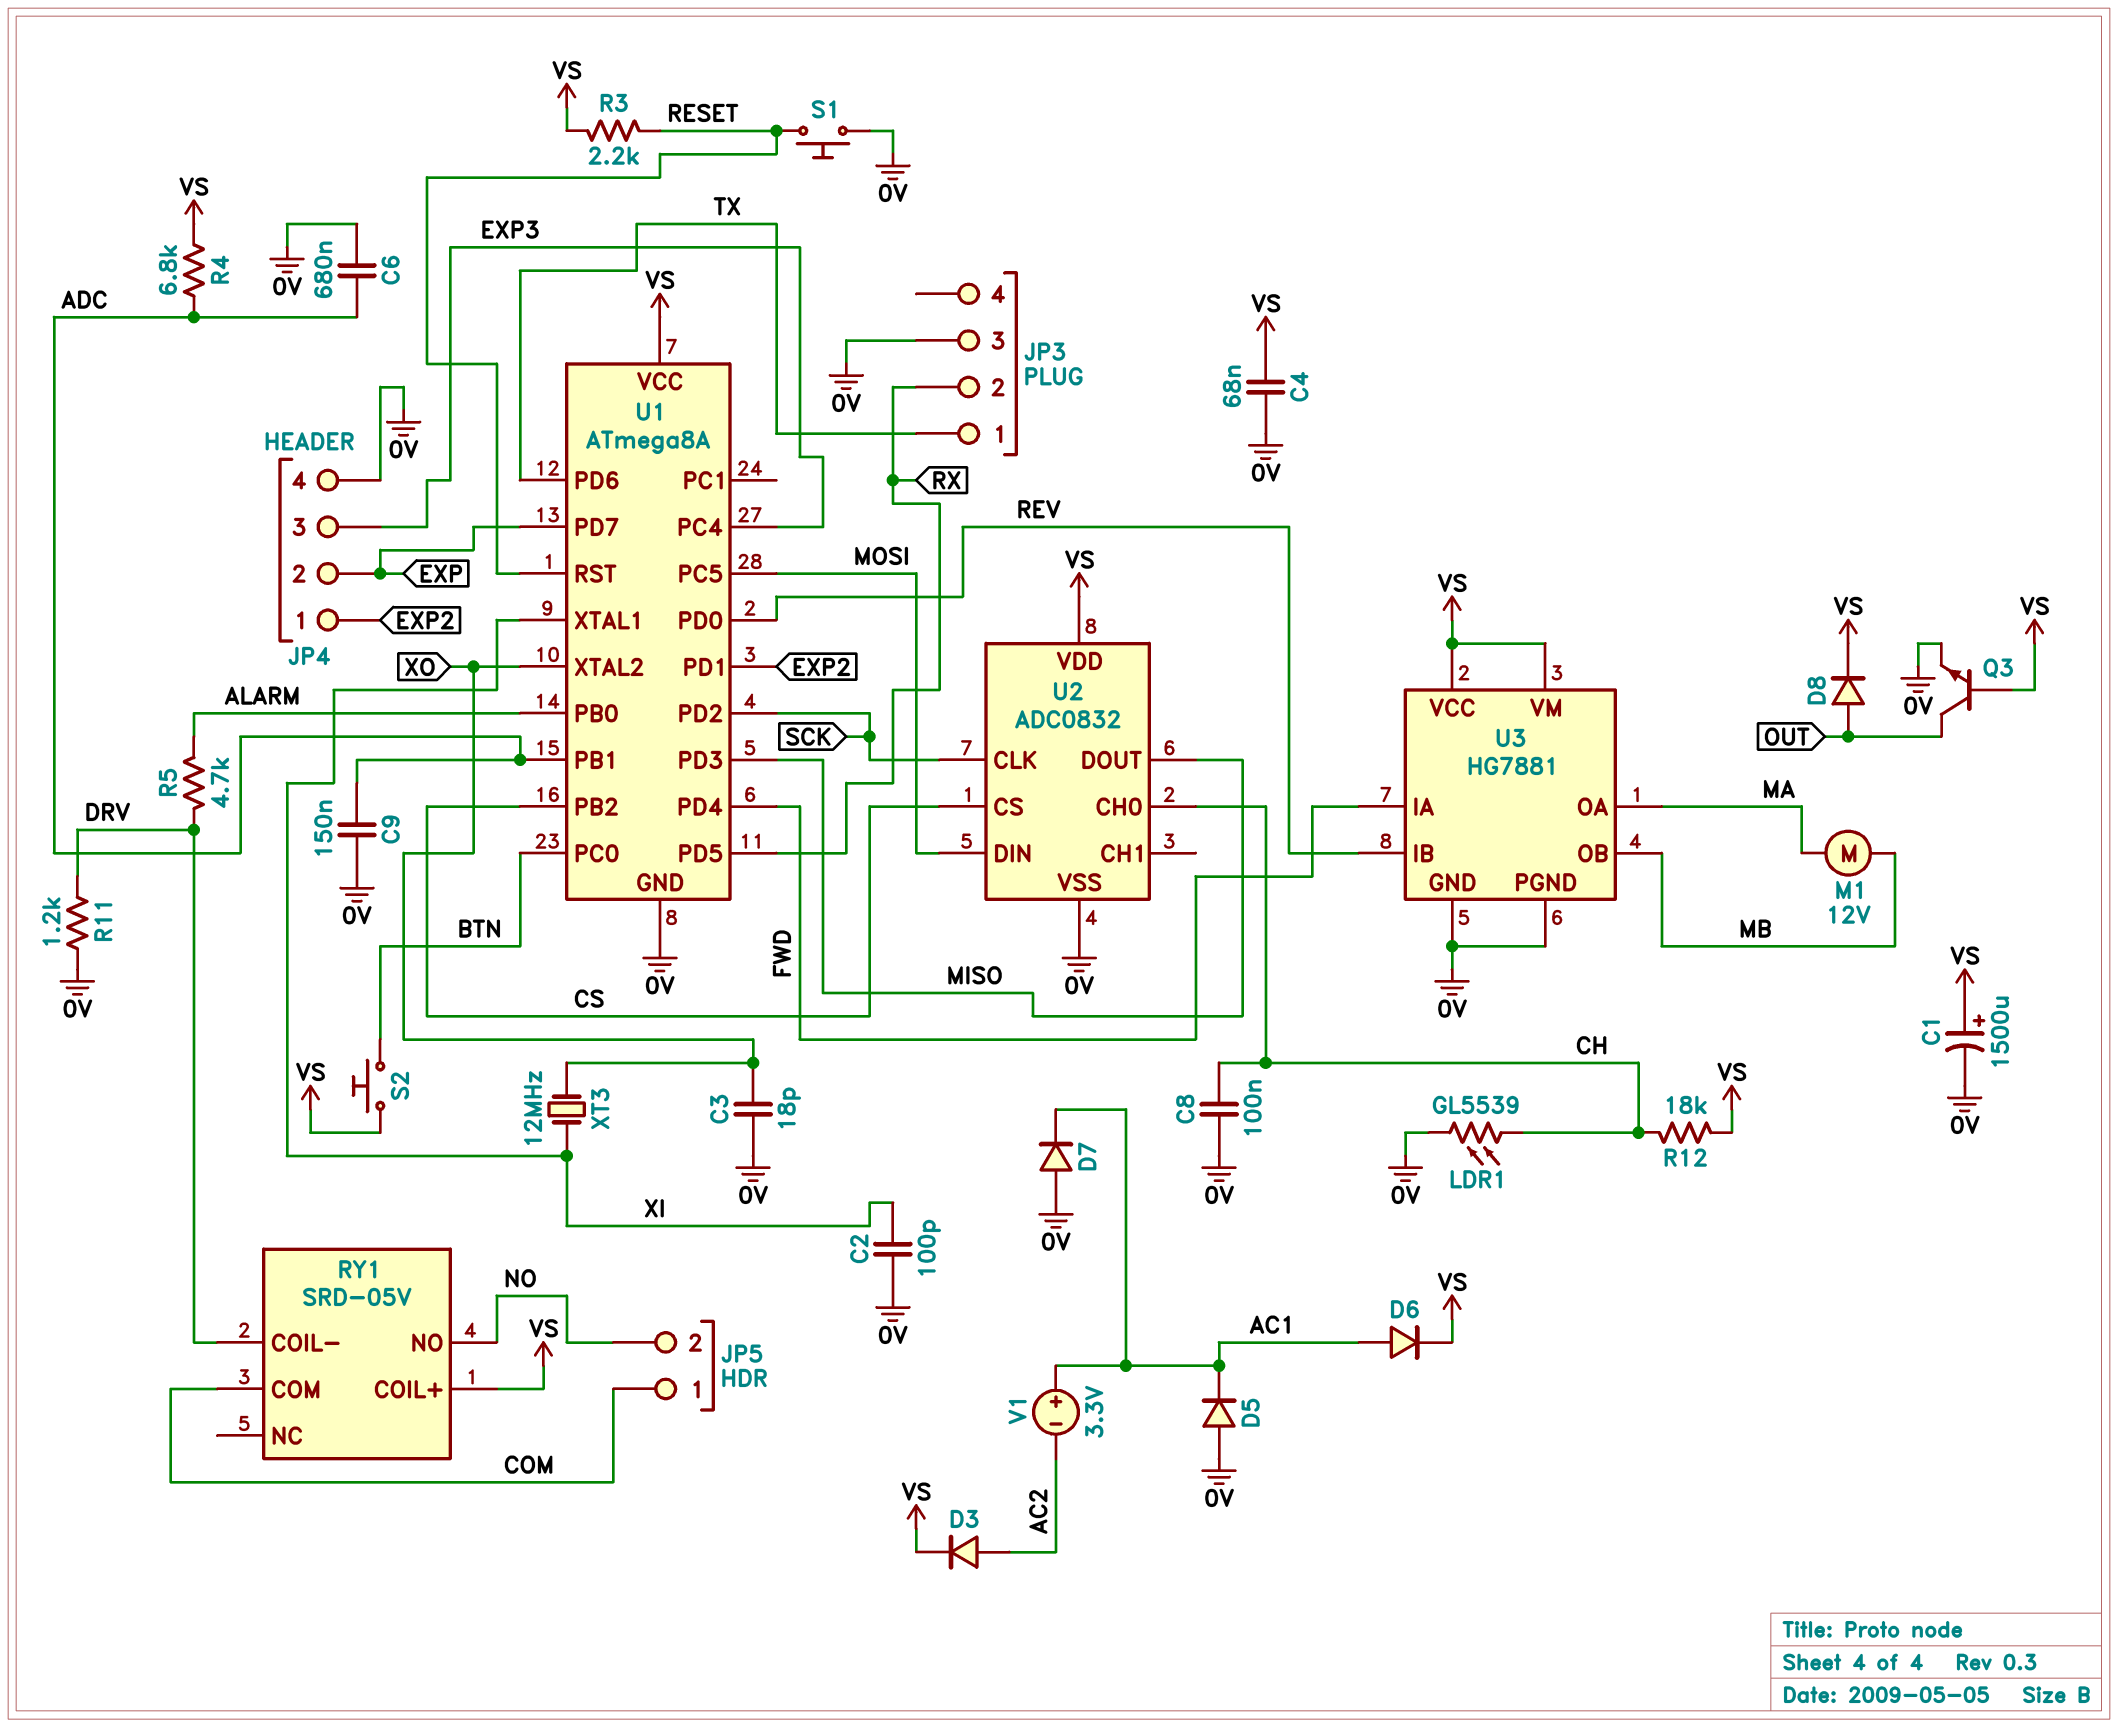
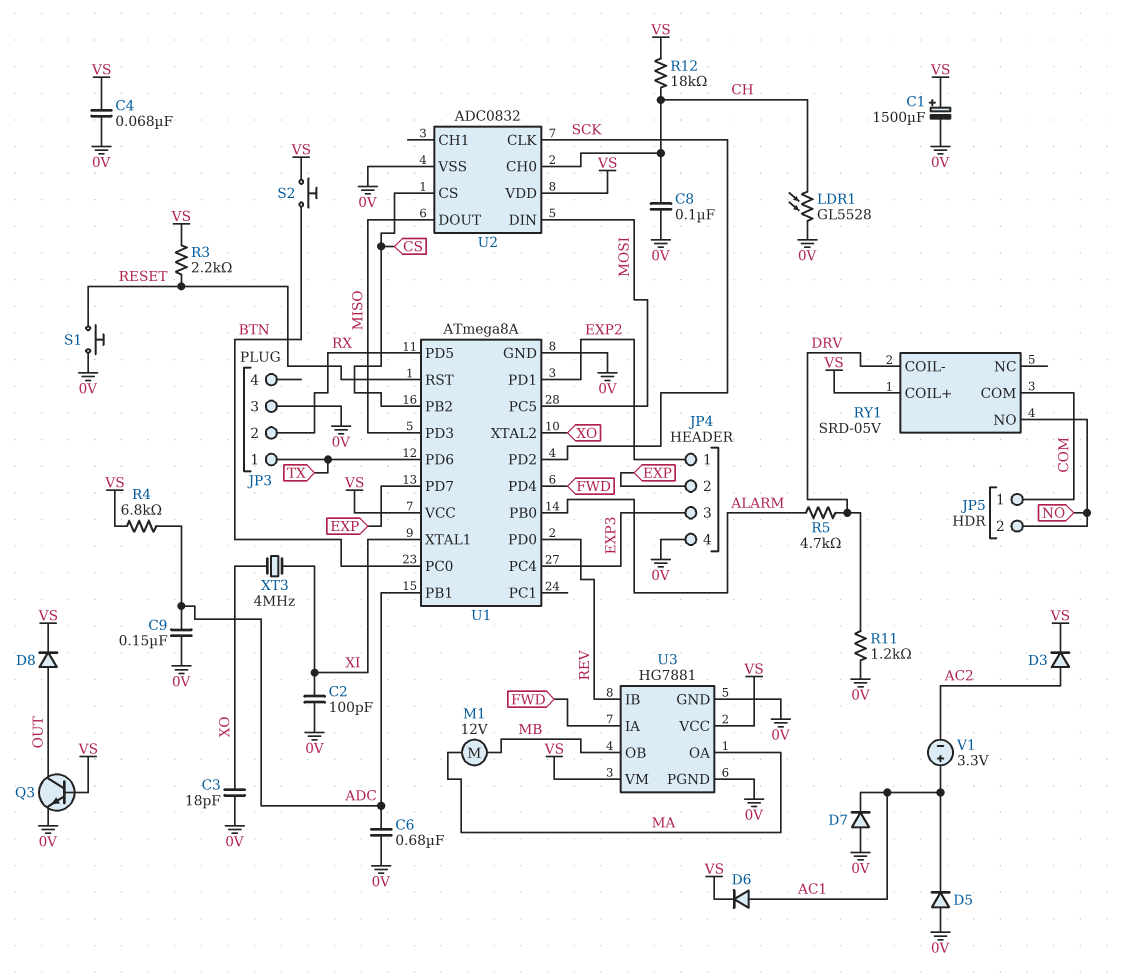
LDR1: GL5539 (0V, CH) -> GL5528 (0V, CH)
XT3: 12MHz (XI, XO) -> 4MHz (XI, XO)

